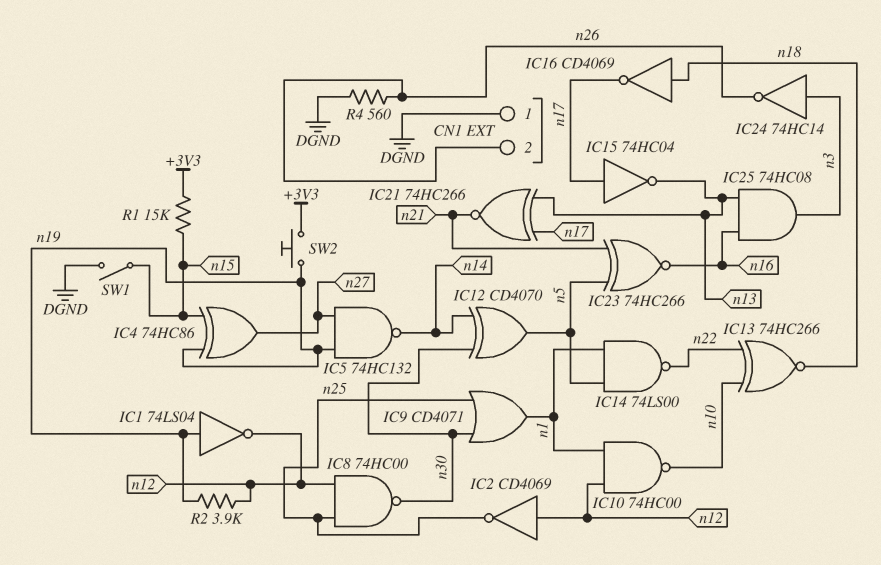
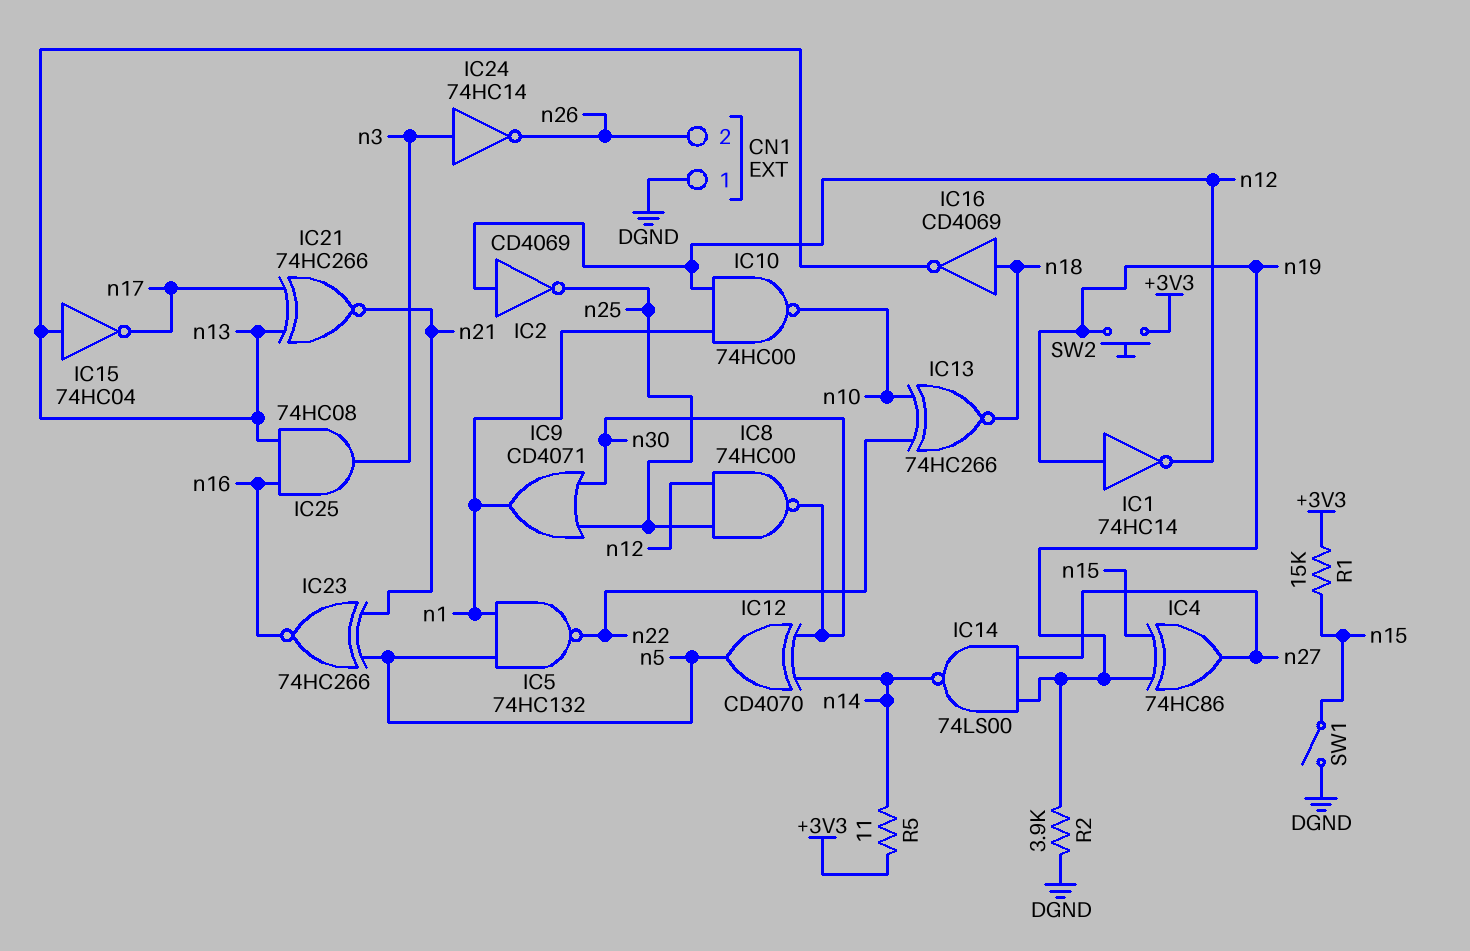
IC1: NOT 74LS04 (in n19, out n12) -> NOT 74HC14 (in n19, out n12)
IC5: NAND 74HC132 (in n19, in n27, out n14) -> NAND 74HC132 (in n1, in n5, out n22)
IC14: NAND 74LS00 (in n1, in n5, out n22) -> NAND 74LS00 (in n19, in n27, out n14)
IC15: NOT 74HC04 (in n17, out n13) -> NOT 74HC04 (in n13, out n17)
IC16: NOT CD4069 (in n18, out n17) -> NOT CD4069 (in n18, out n13)
R2: 3.9k (n12, n19) -> 3.9k (DGND, n19)
R4: 560 (DGND, n26) -> none
R5: none -> 11 (+3V3, n14)

